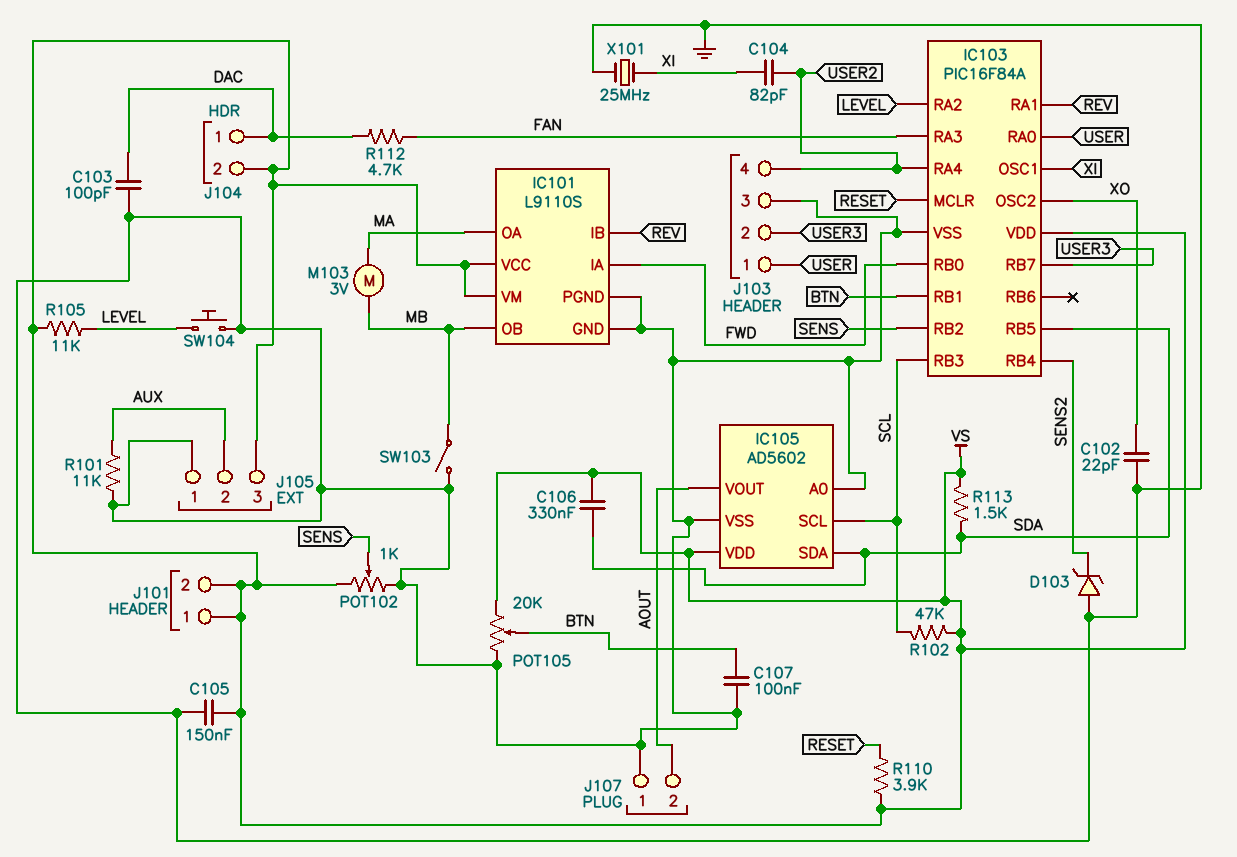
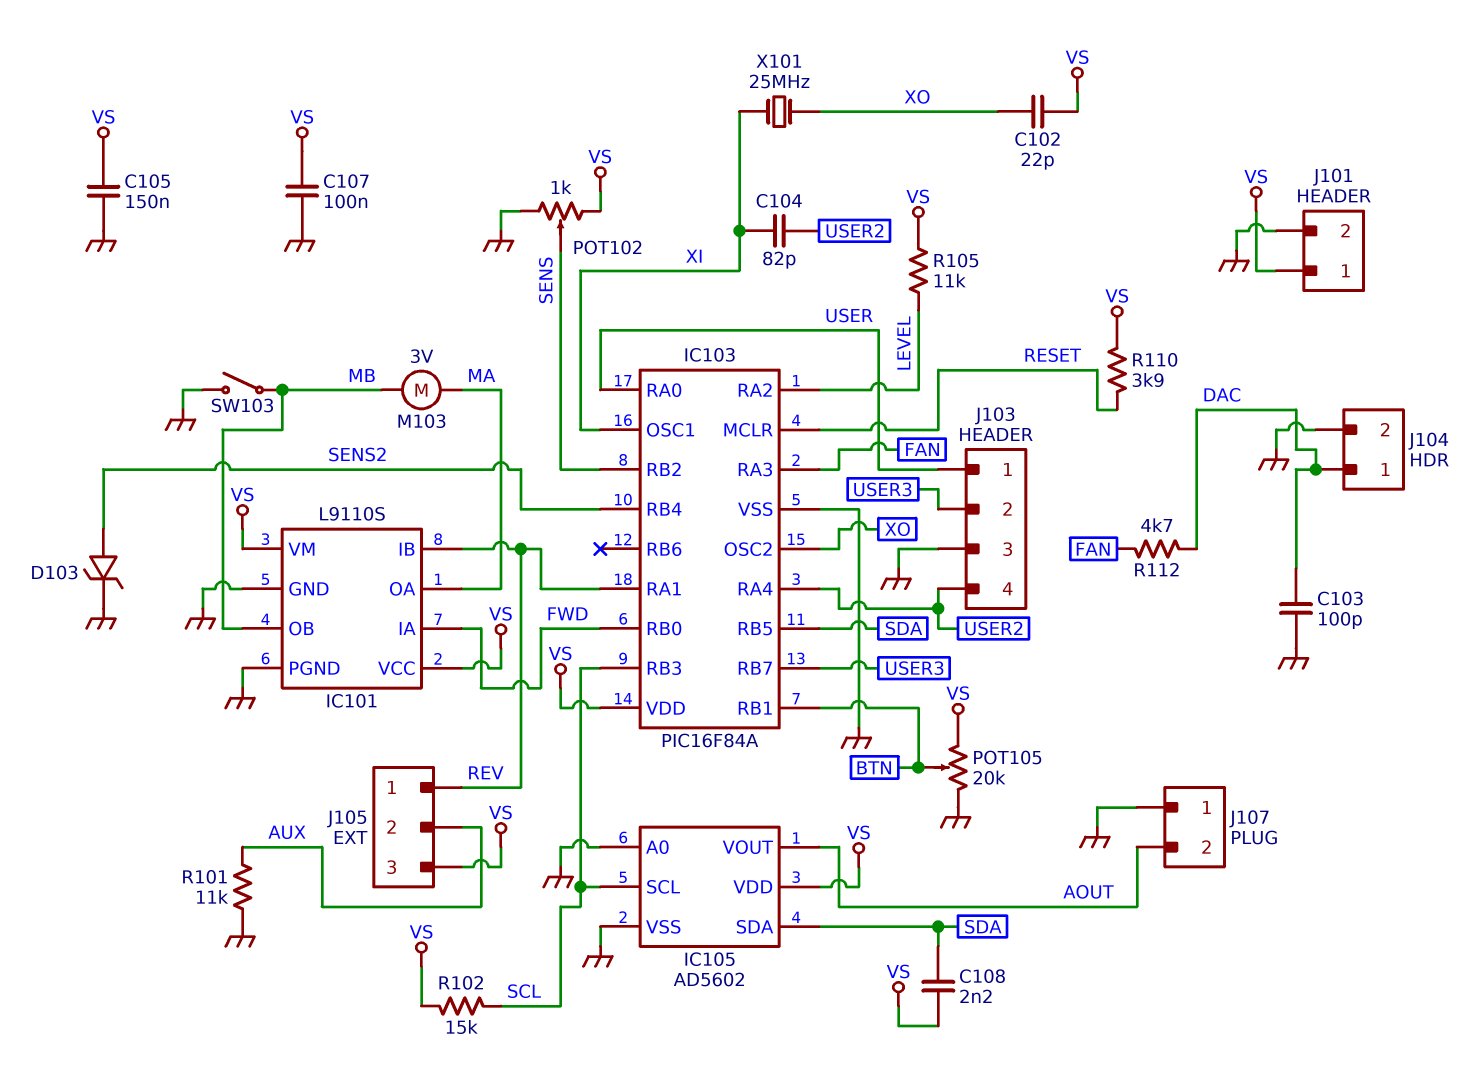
C102: 22pF (GND, XO) -> 22pF (VS, XO)
C106: 330nF (SDA, VS) -> none
C107: 100nF (BTN, GND) -> 100nF (GND, VS)
C108: none -> 2.2nF (SDA, VS)
D103: zener (A GND, K SENS2) -> zener (A SENS2, K GND)
J101 pin 2: VS -> GND
J104 pin 2: VS -> GND
J105 pin 1: GND -> REV
R102: 47k (SCL, VS) -> 15k (SCL, VS)
R113: 1.5k (SDA, VS) -> none
SW104: button (GND, LEVEL) -> none
X101: 25MHz (GND, XI) -> 25MHz (XI, XO)

